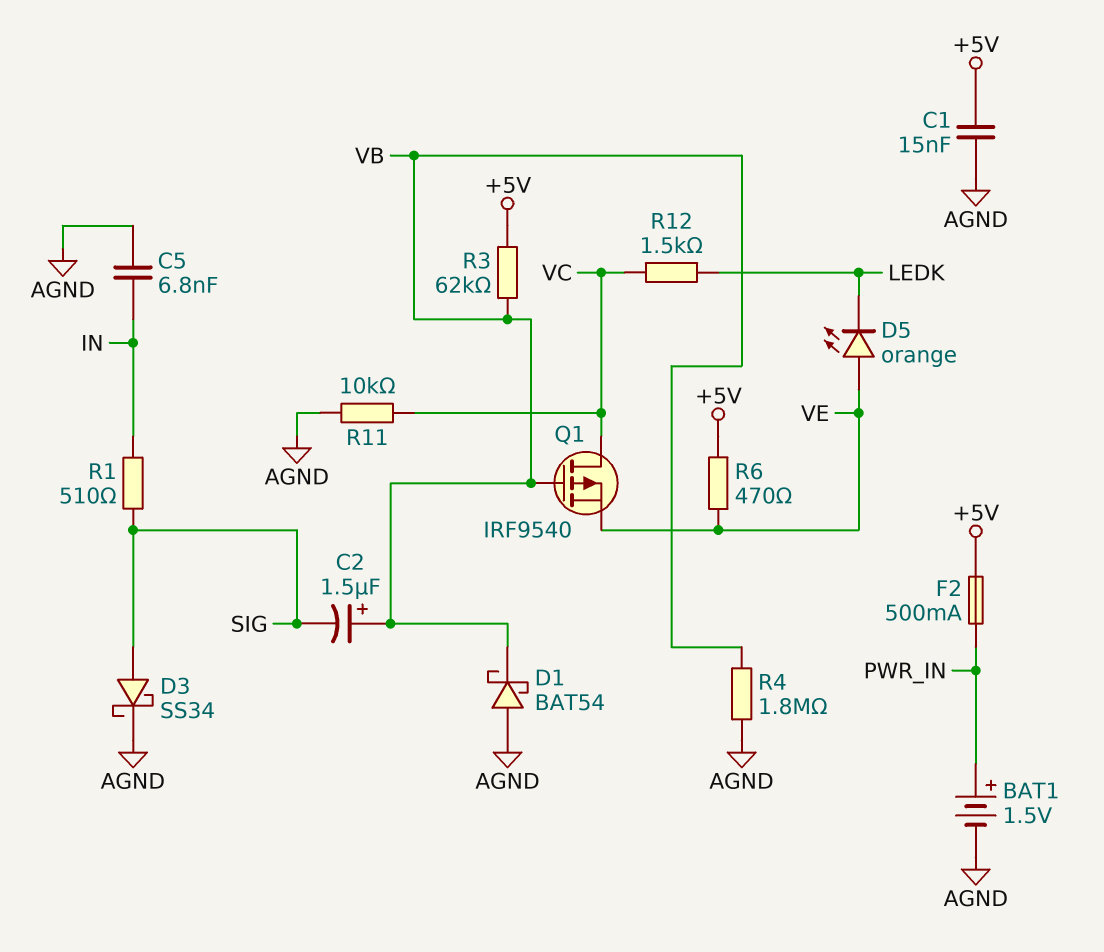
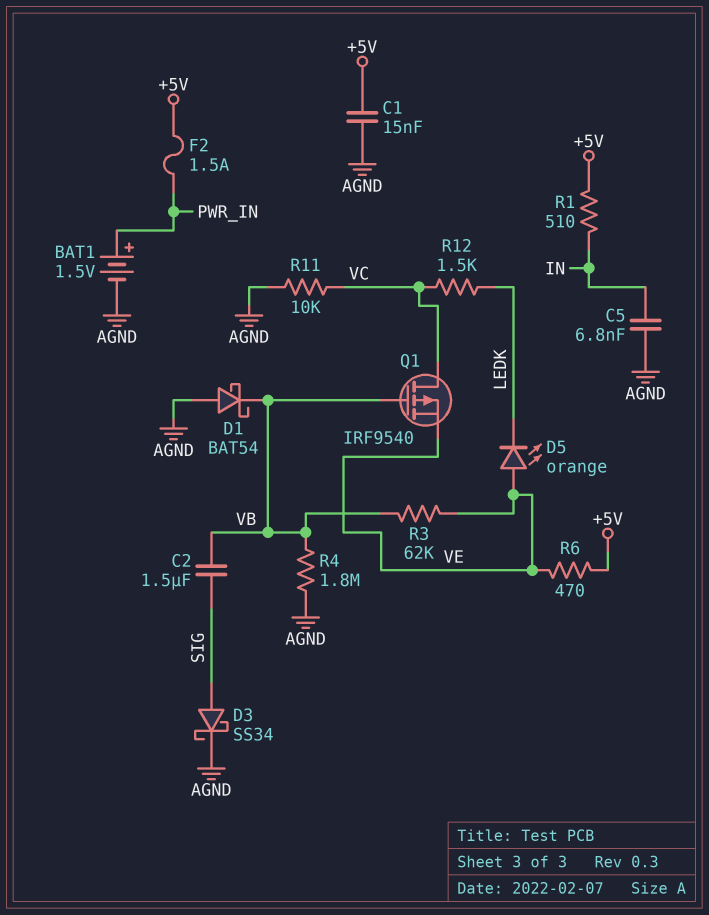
C2: 1.5uF (plus VB, minus SIG) -> 1.5uF (SIG, VB)
F2: 500mA (+5V, PWR_IN) -> 1.5A (+5V, PWR_IN)
R1: 510 (IN, SIG) -> 510 (+5V, IN)
R3: 62k (+5V, VB) -> 62k (VB, VE)

